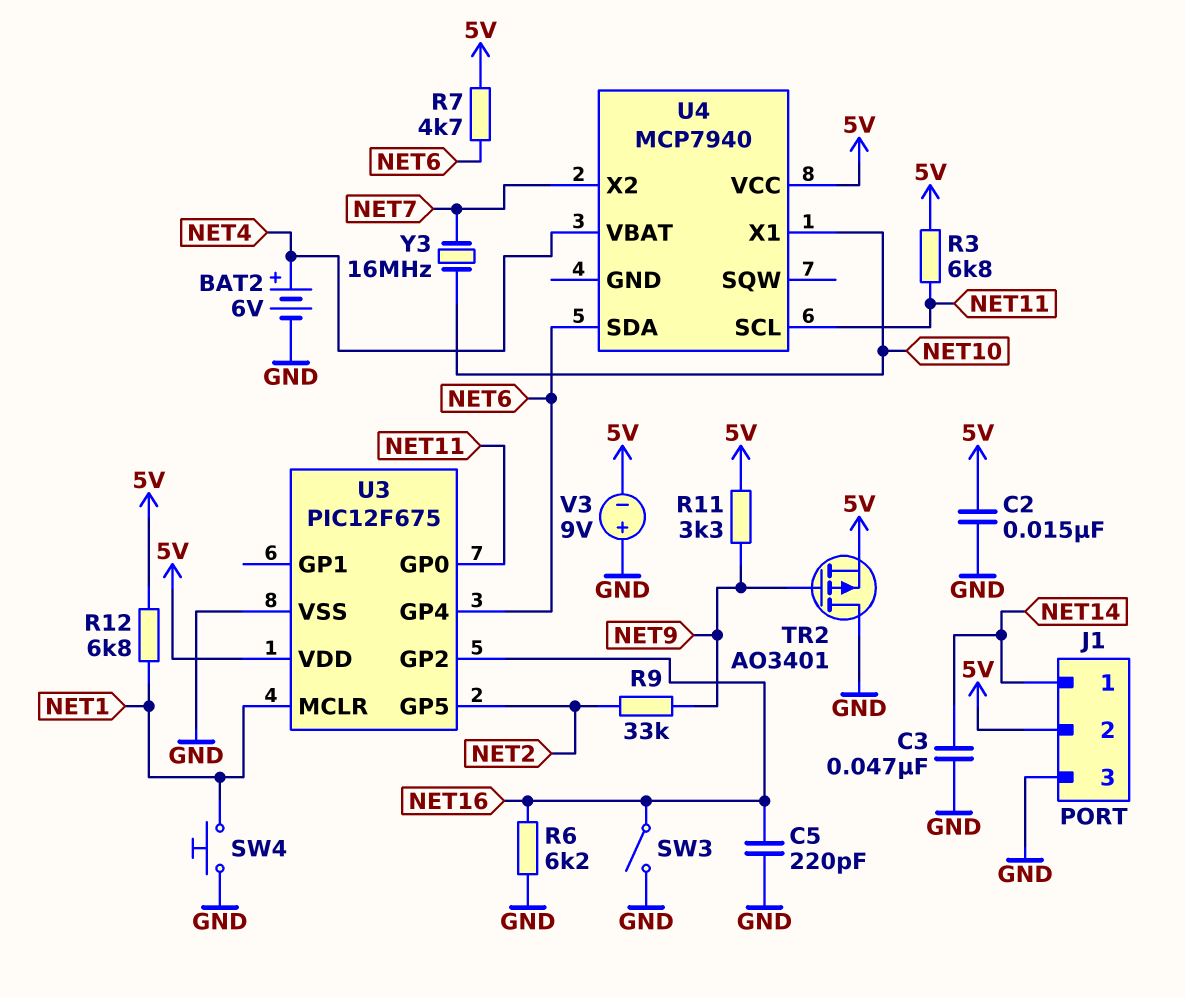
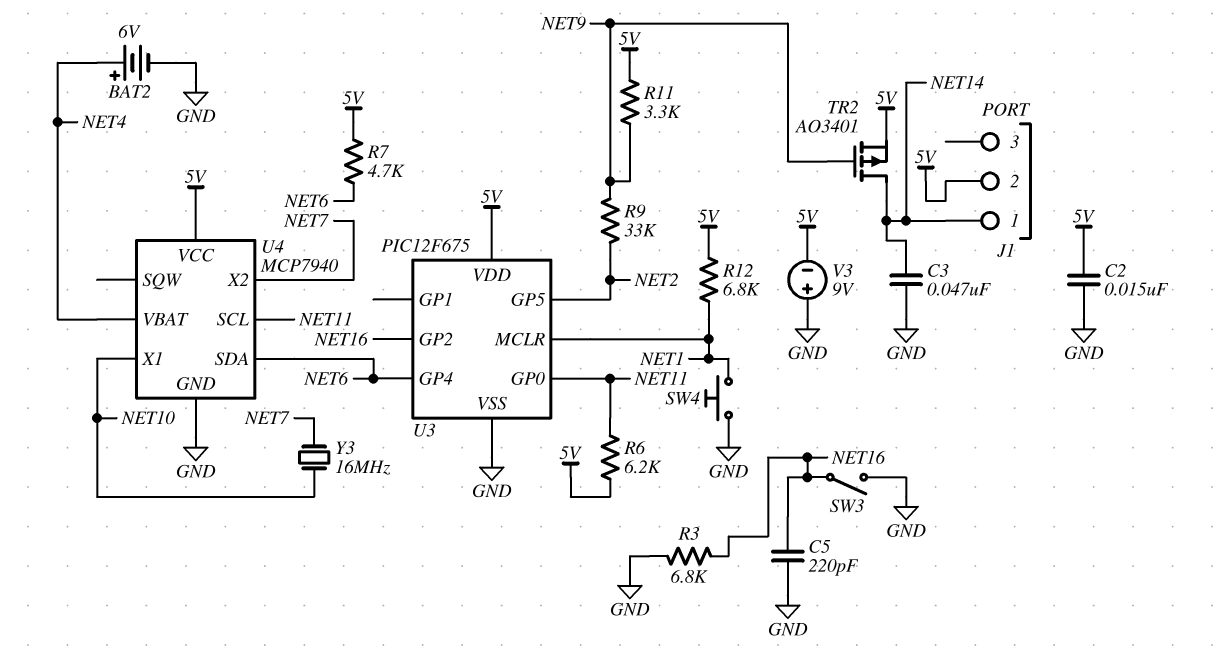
J1 pin 3: GND -> none
R3: 6.8k (5V, NET11) -> 6.8k (GND, NET16)
R6: 6.2k (GND, NET16) -> 6.2k (5V, NET11)
TR2: PMOS AO3401 (G NET9, D GND, S 5V) -> PMOS AO3401 (G NET9, D NET14, S 5V)
U4 pin GND: none -> GND

